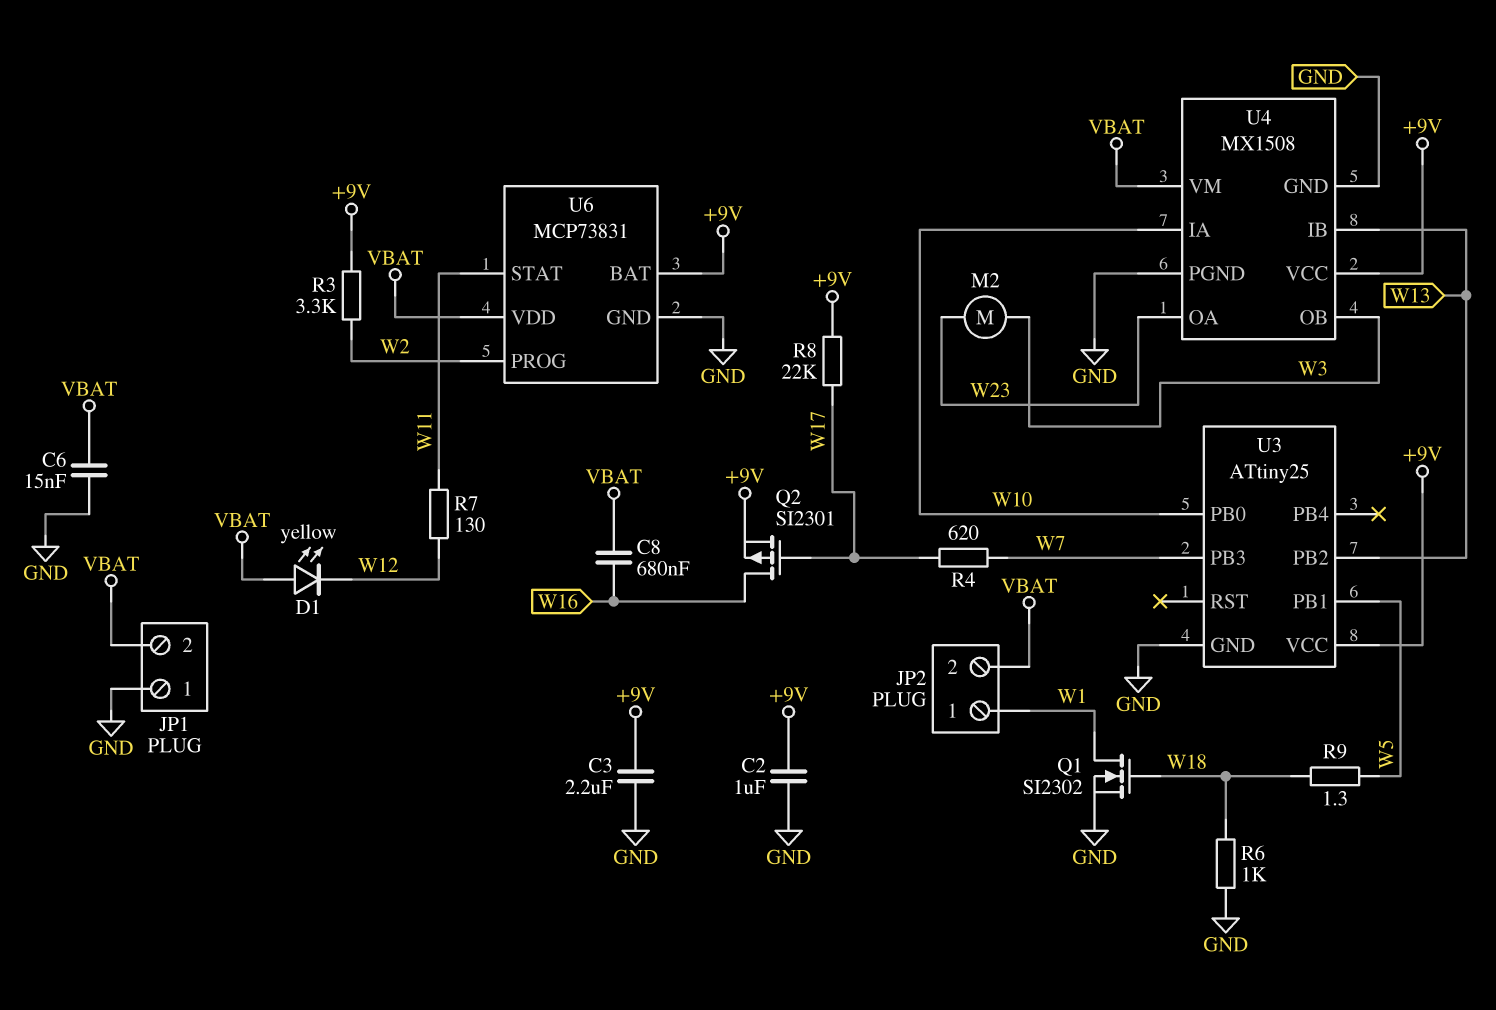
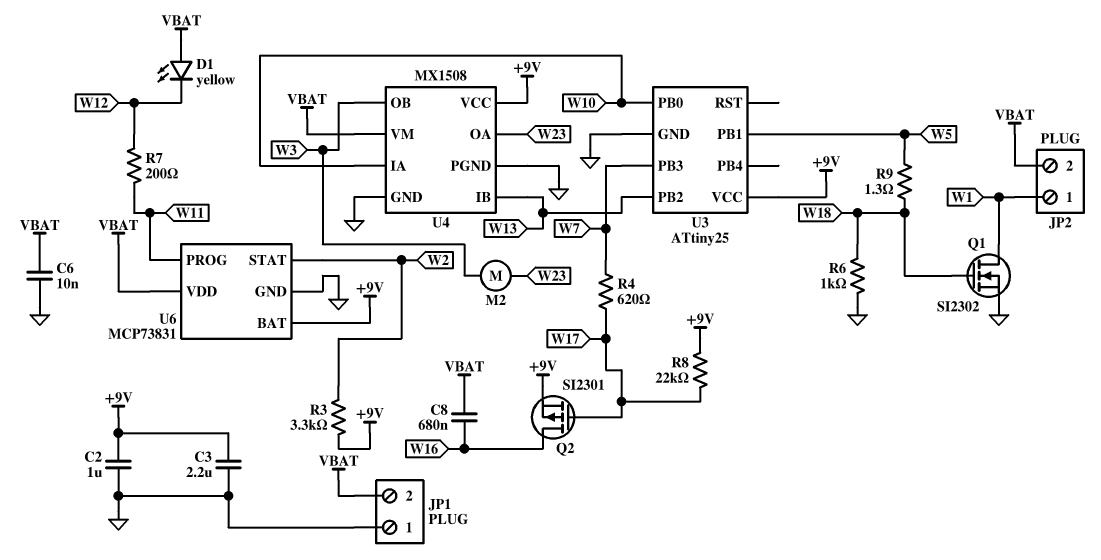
C6: 15nF (GND, VBAT) -> 10nF (GND, VBAT)
R7: 130 (W11, W12) -> 200 (W11, W12)
U6 pin PROG: W2 -> W11
U6 pin STAT: W11 -> W2

